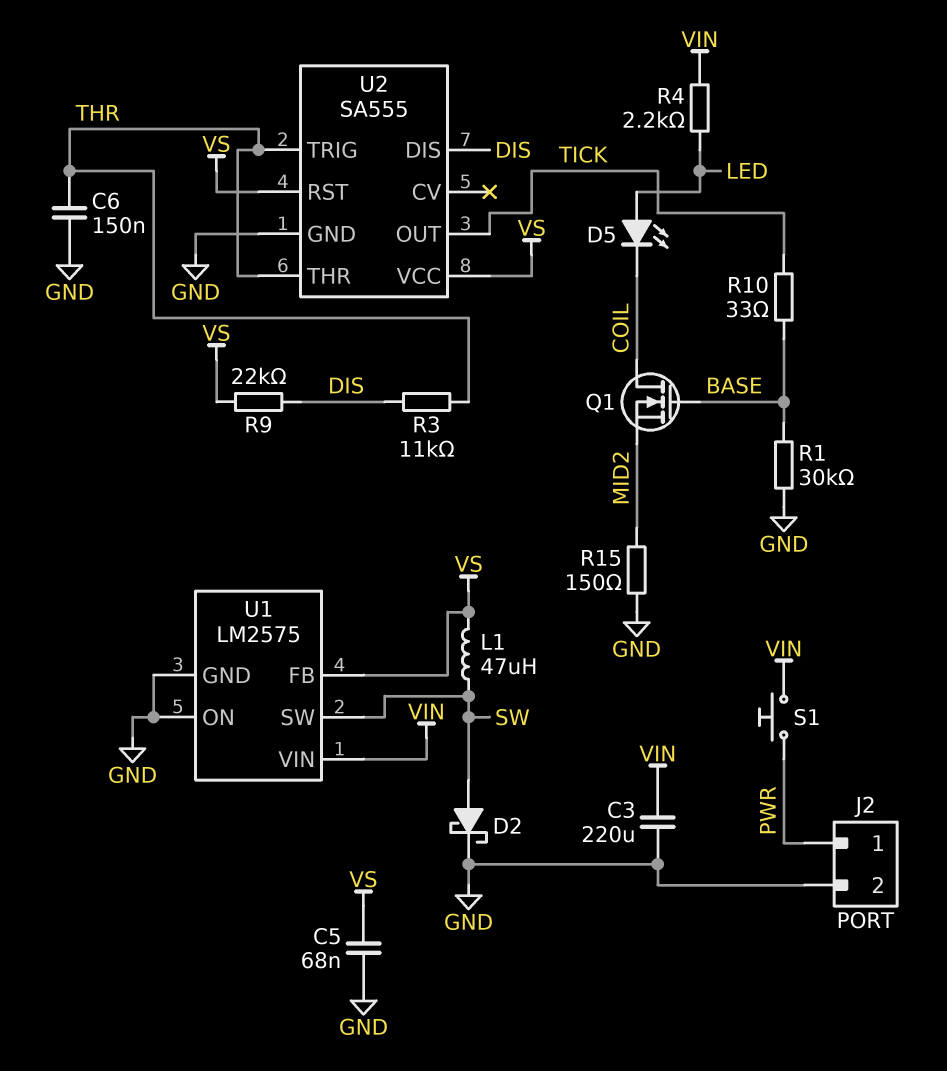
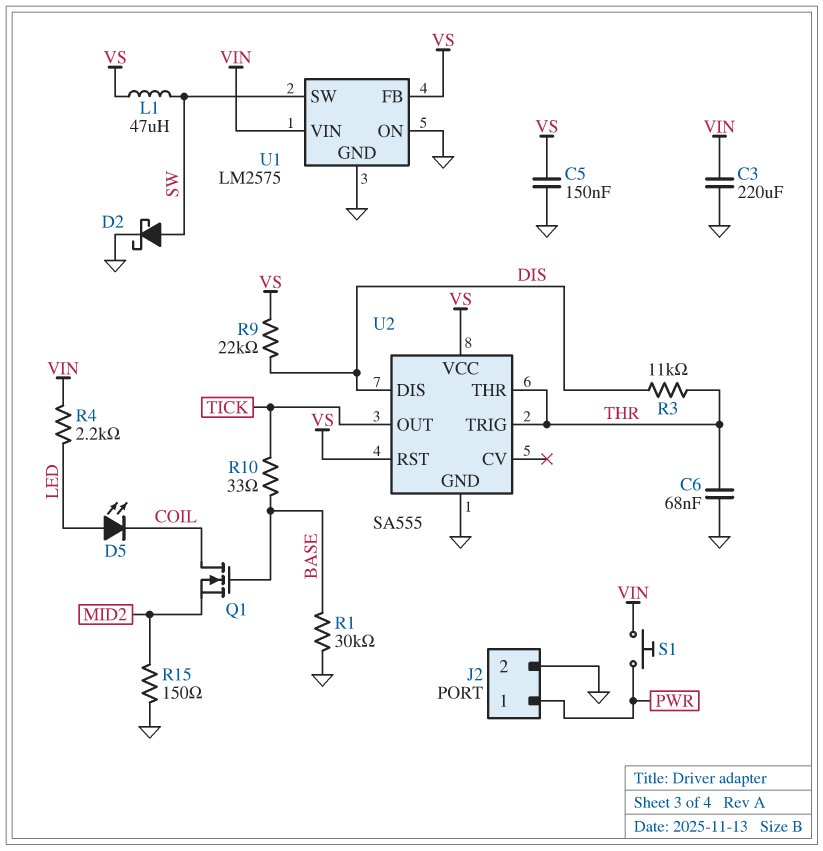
C5: 68nF (GND, VS) -> 150nF (GND, VS)
C6: 150nF (GND, THR) -> 68nF (GND, THR)

